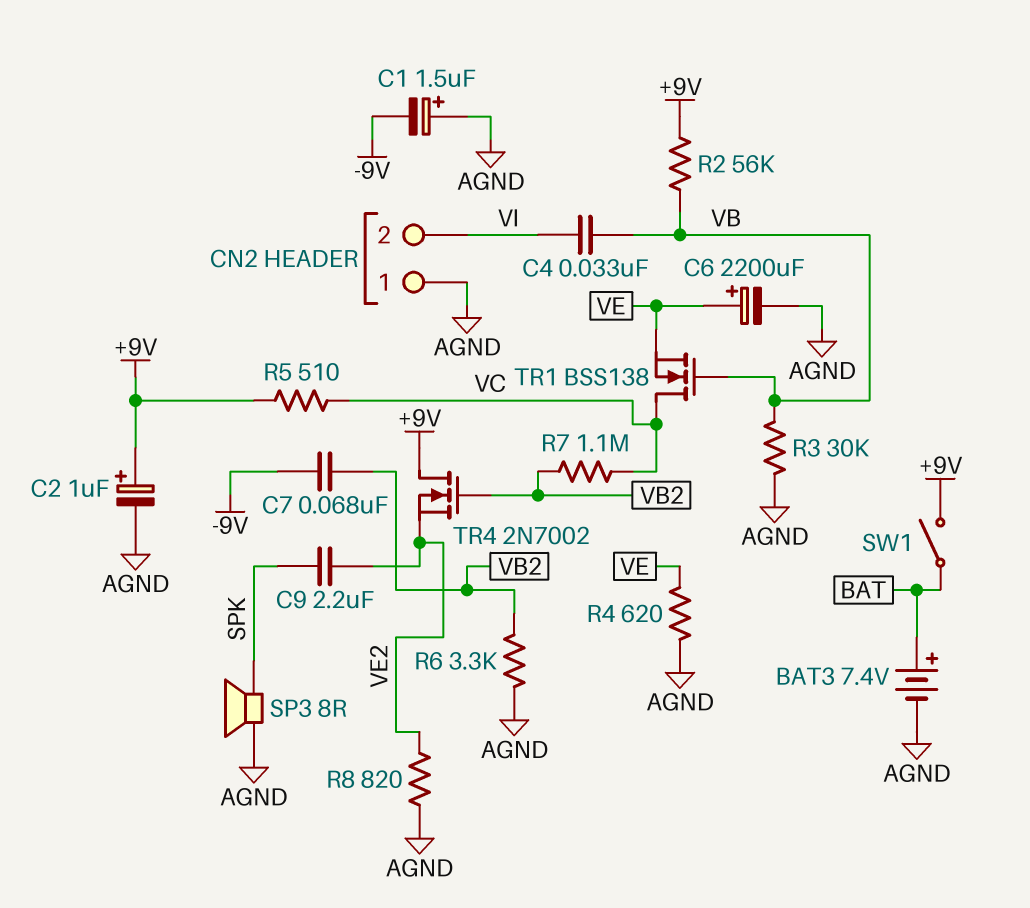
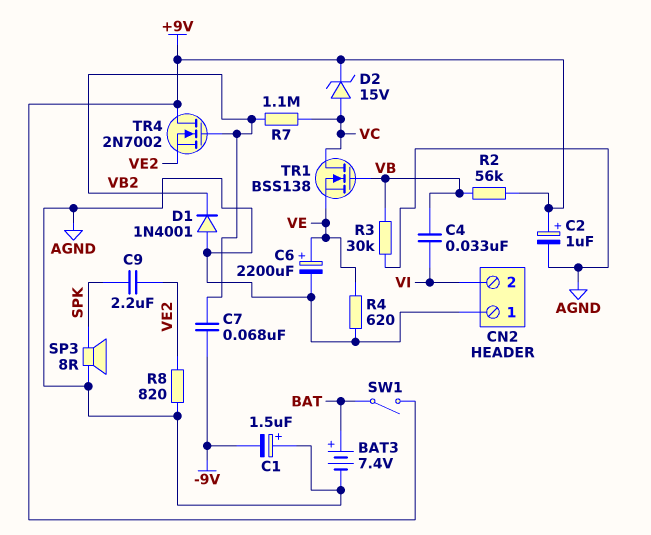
D1: none -> diode 1N4001 (A AGND, K VB2)
D2: none -> zener 15V (A VC, K +9V)
R5: 510 (+9V, VC) -> none
R6: 3.3k (AGND, VB2) -> none

